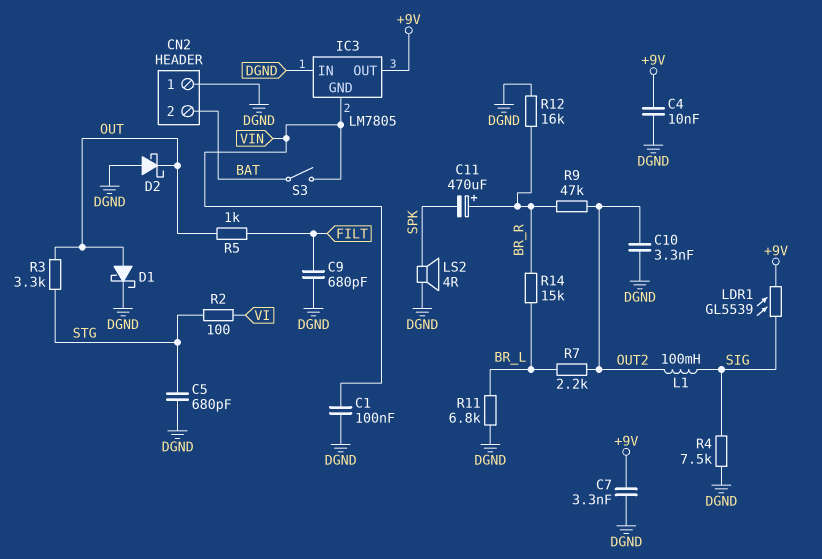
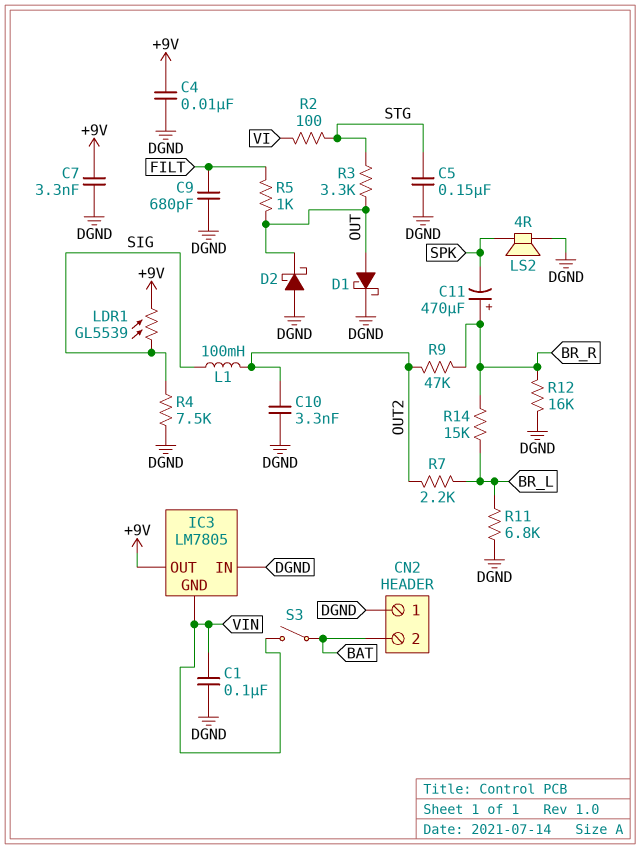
C5: 680pF (DGND, STG) -> 150nF (DGND, STG)

